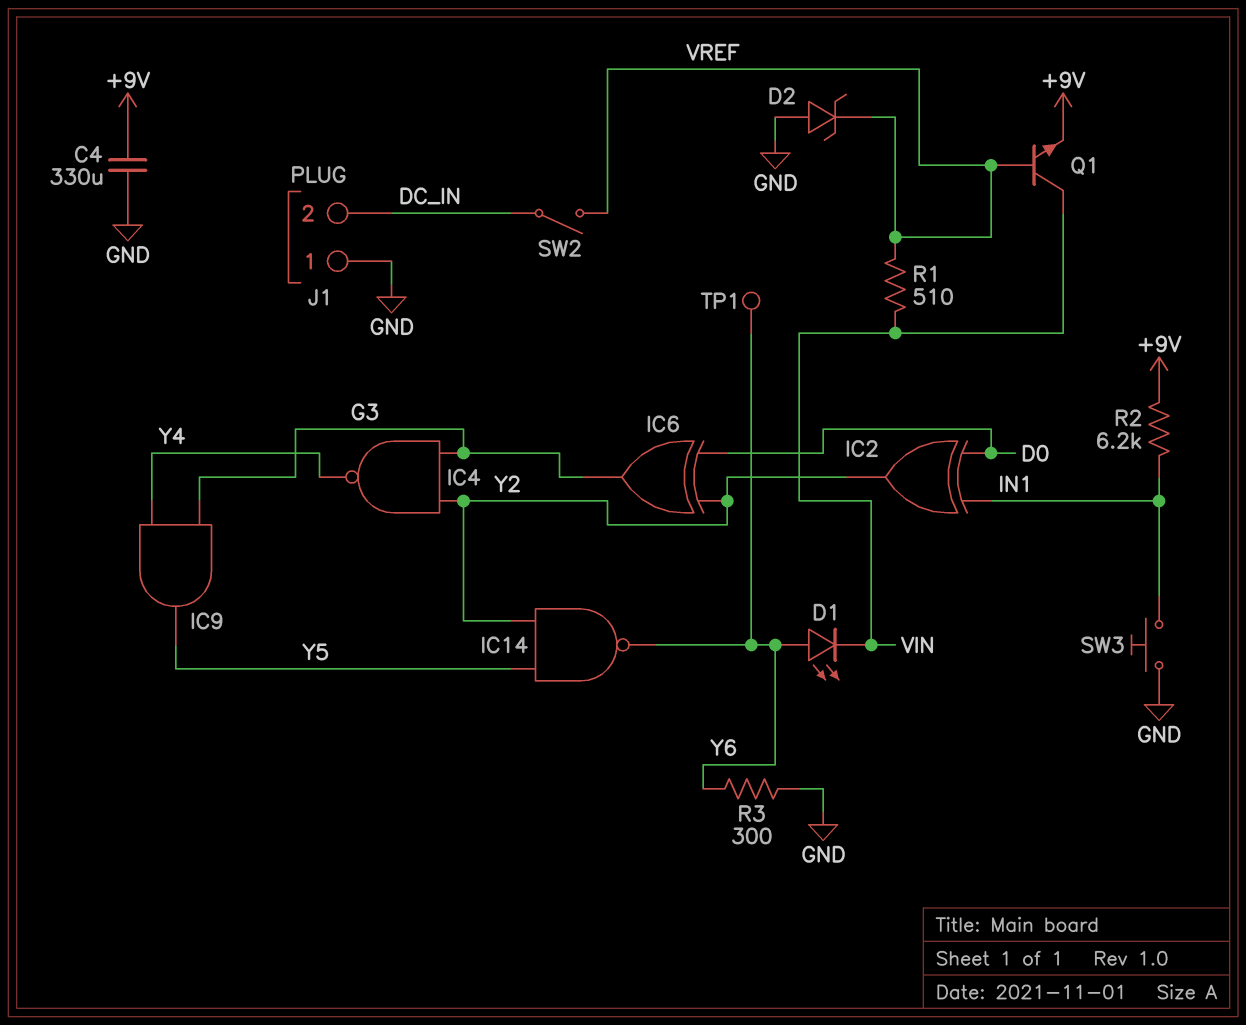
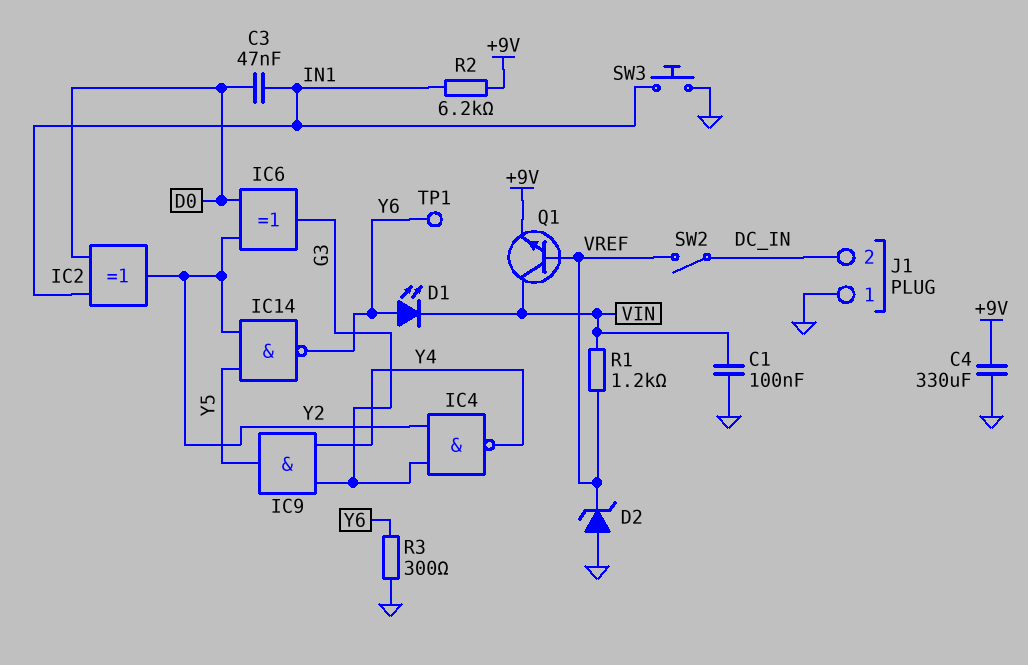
C1: none -> 100nF (GND, VIN)
C3: none -> 47nF (D0, IN1)
R1: 510 (VIN, VREF) -> 1.2k (VIN, VREF)

